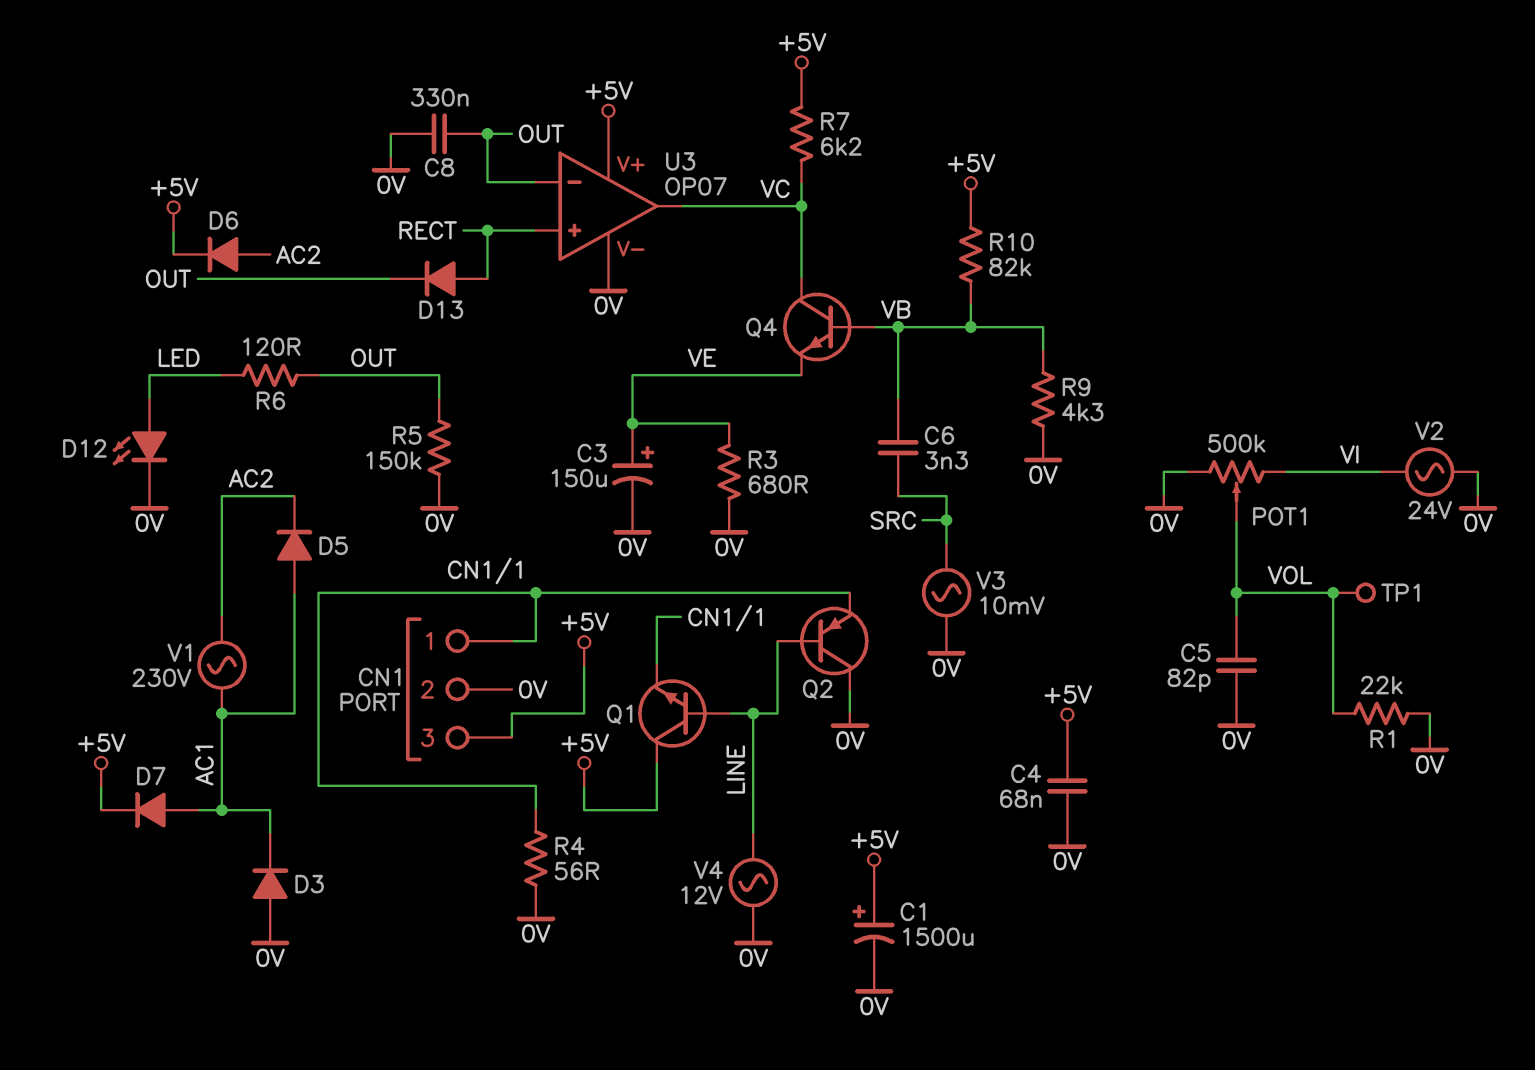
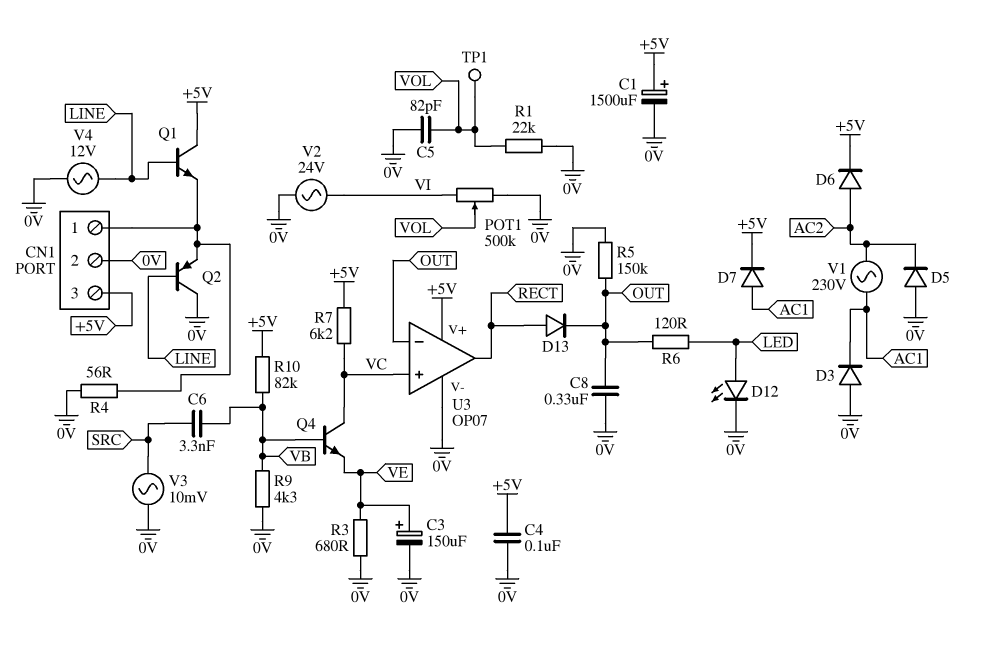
C4: 68nF (+5V, 0V) -> 100nF (+5V, 0V)
D5: diode (A AC1, K AC2) -> diode (A 0V, K AC2)
U3 pin in+: RECT -> VC
U3 pin out: VC -> RECT

